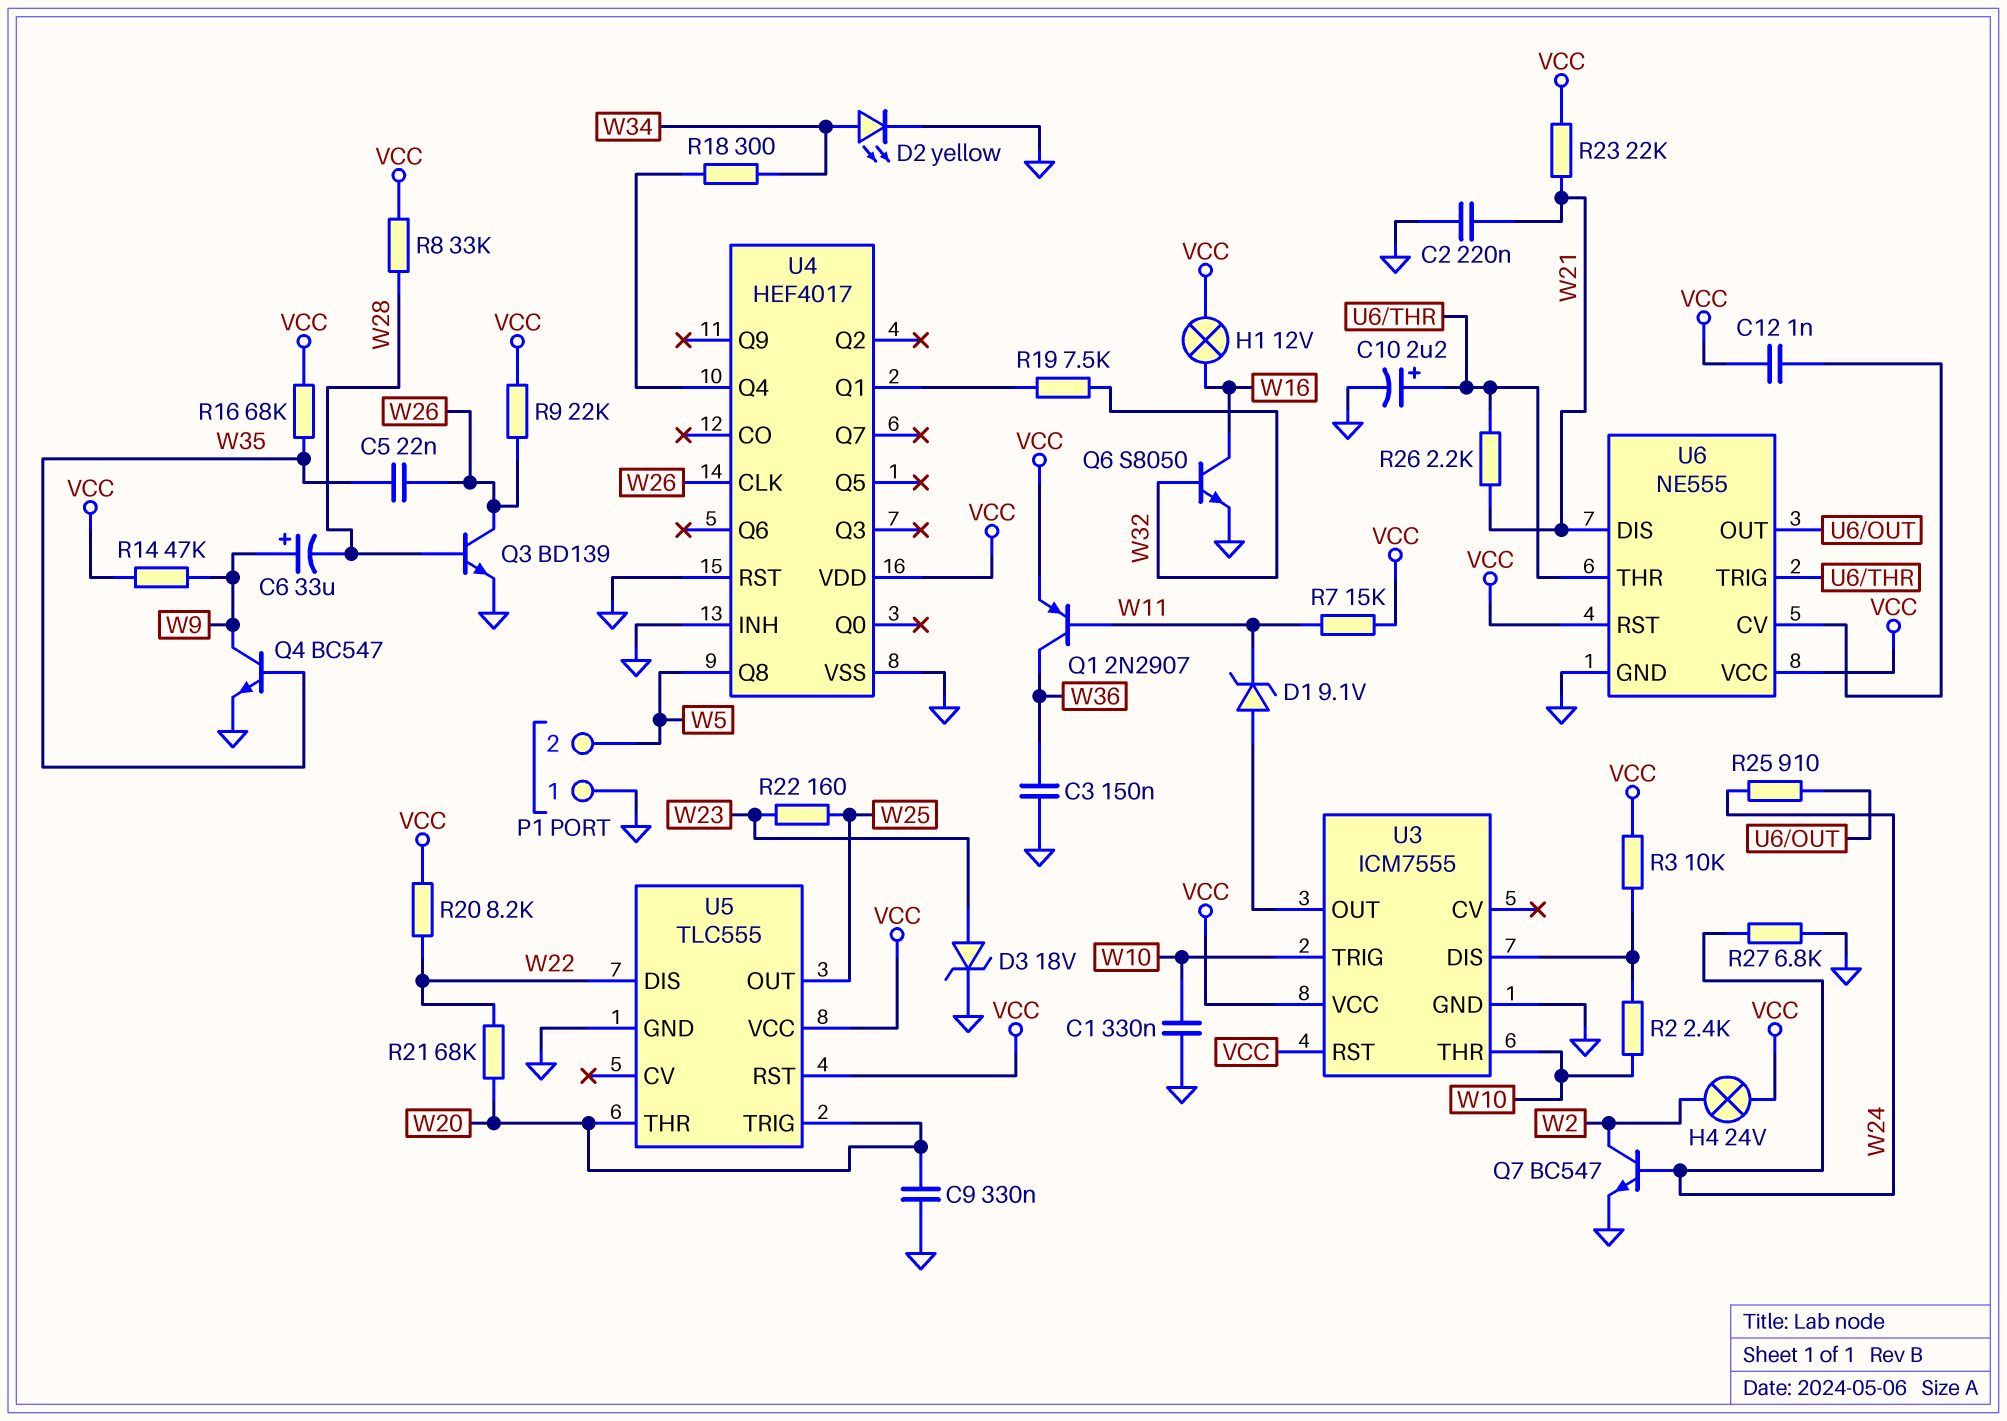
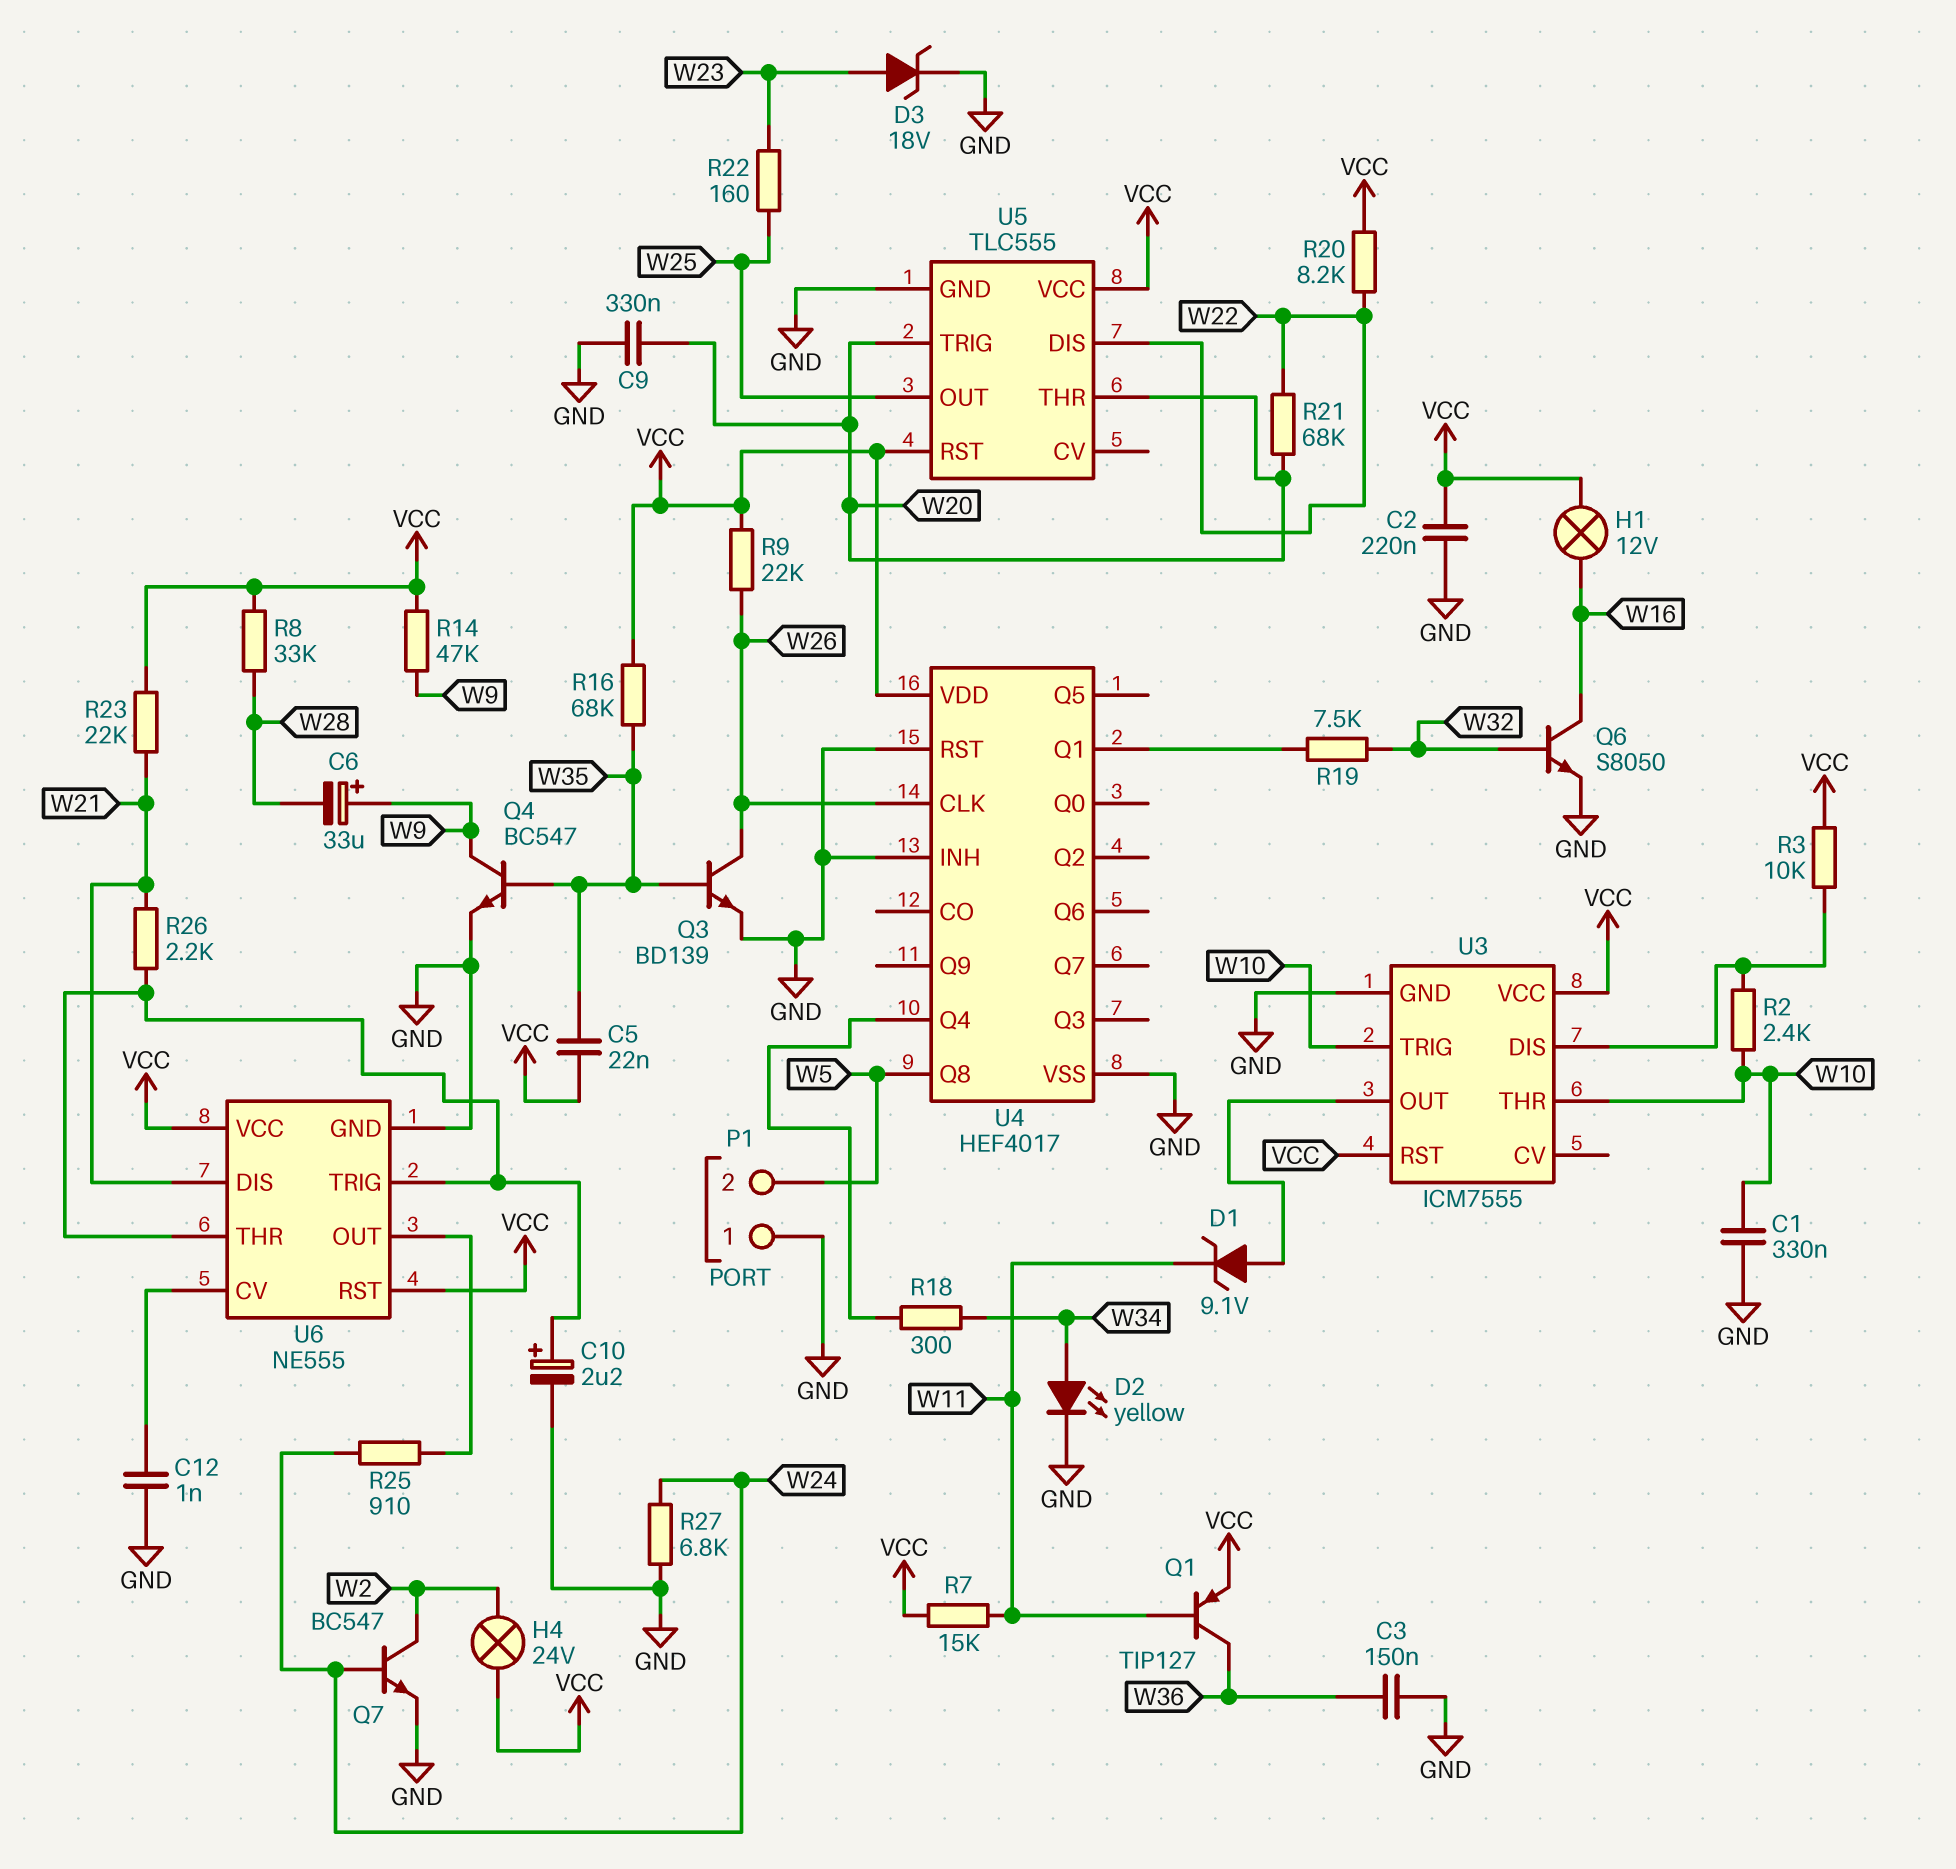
C2: 220nF (GND, W21) -> 220nF (GND, VCC)
C5: 22nF (W26, W35) -> 22nF (VCC, W35)
C12: 1nF (U6/CV, VCC) -> 1nF (GND, U6/CV)
Q1: PNP 2N2907 (B W11, C W36, E VCC) -> PNP TIP127 (B W11, C W36, E VCC)
Q3: NPN BD139 (B W28, C W26, E GND) -> NPN BD139 (B W35, C W26, E GND)

